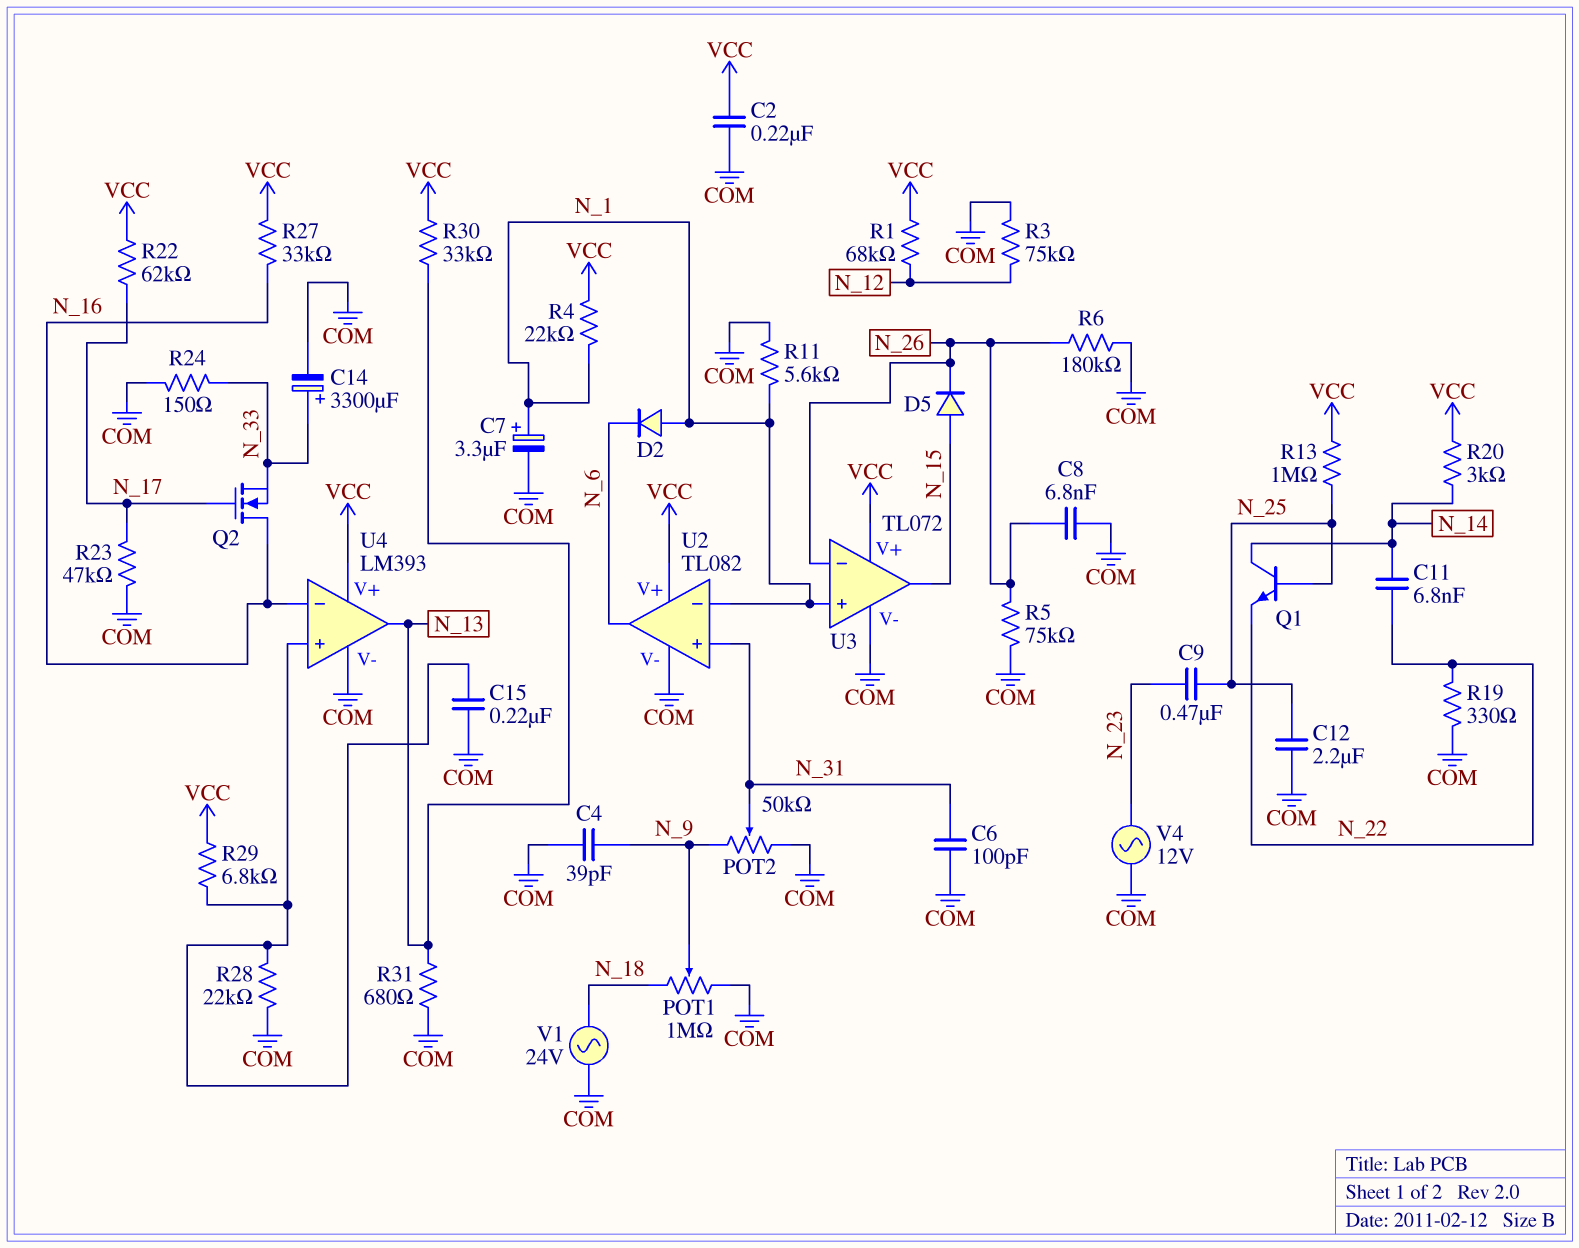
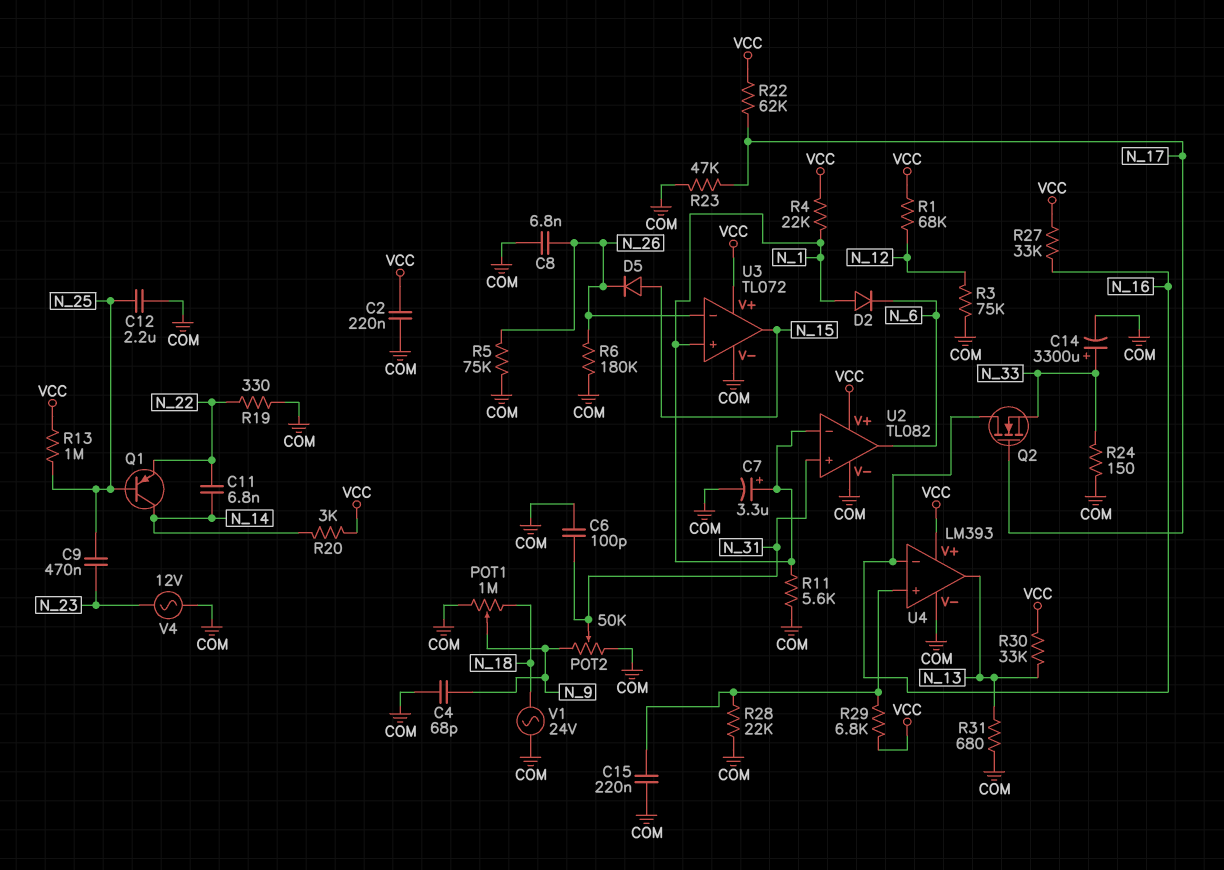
C4: 39pF (COM, N_9) -> 68pF (COM, N_9)
Q1: NPN (B N_25, C N_14, E N_22) -> PNP (B N_25, C N_14, E N_22)

